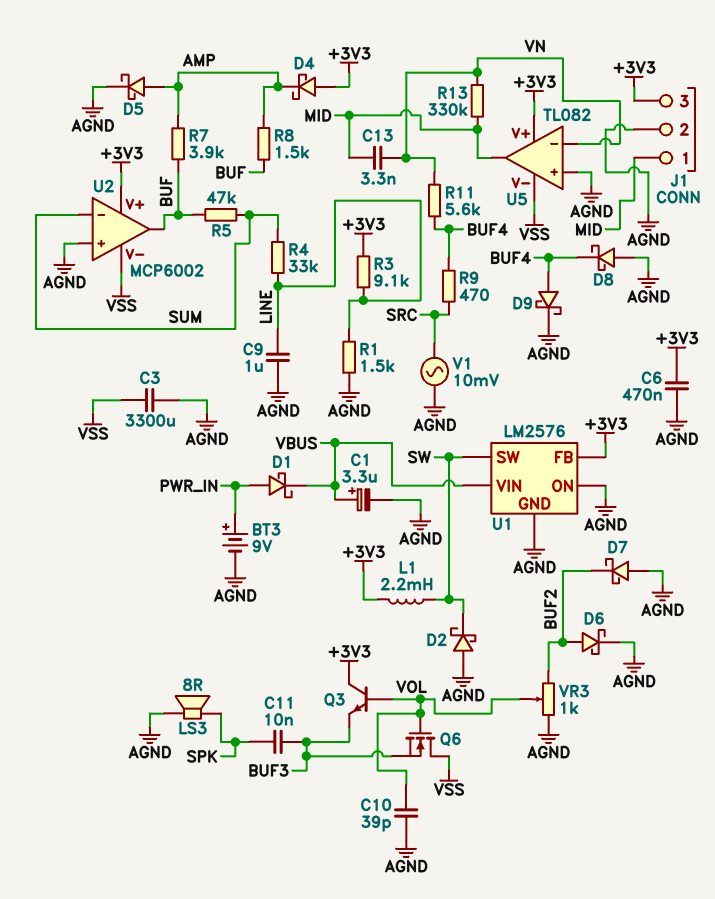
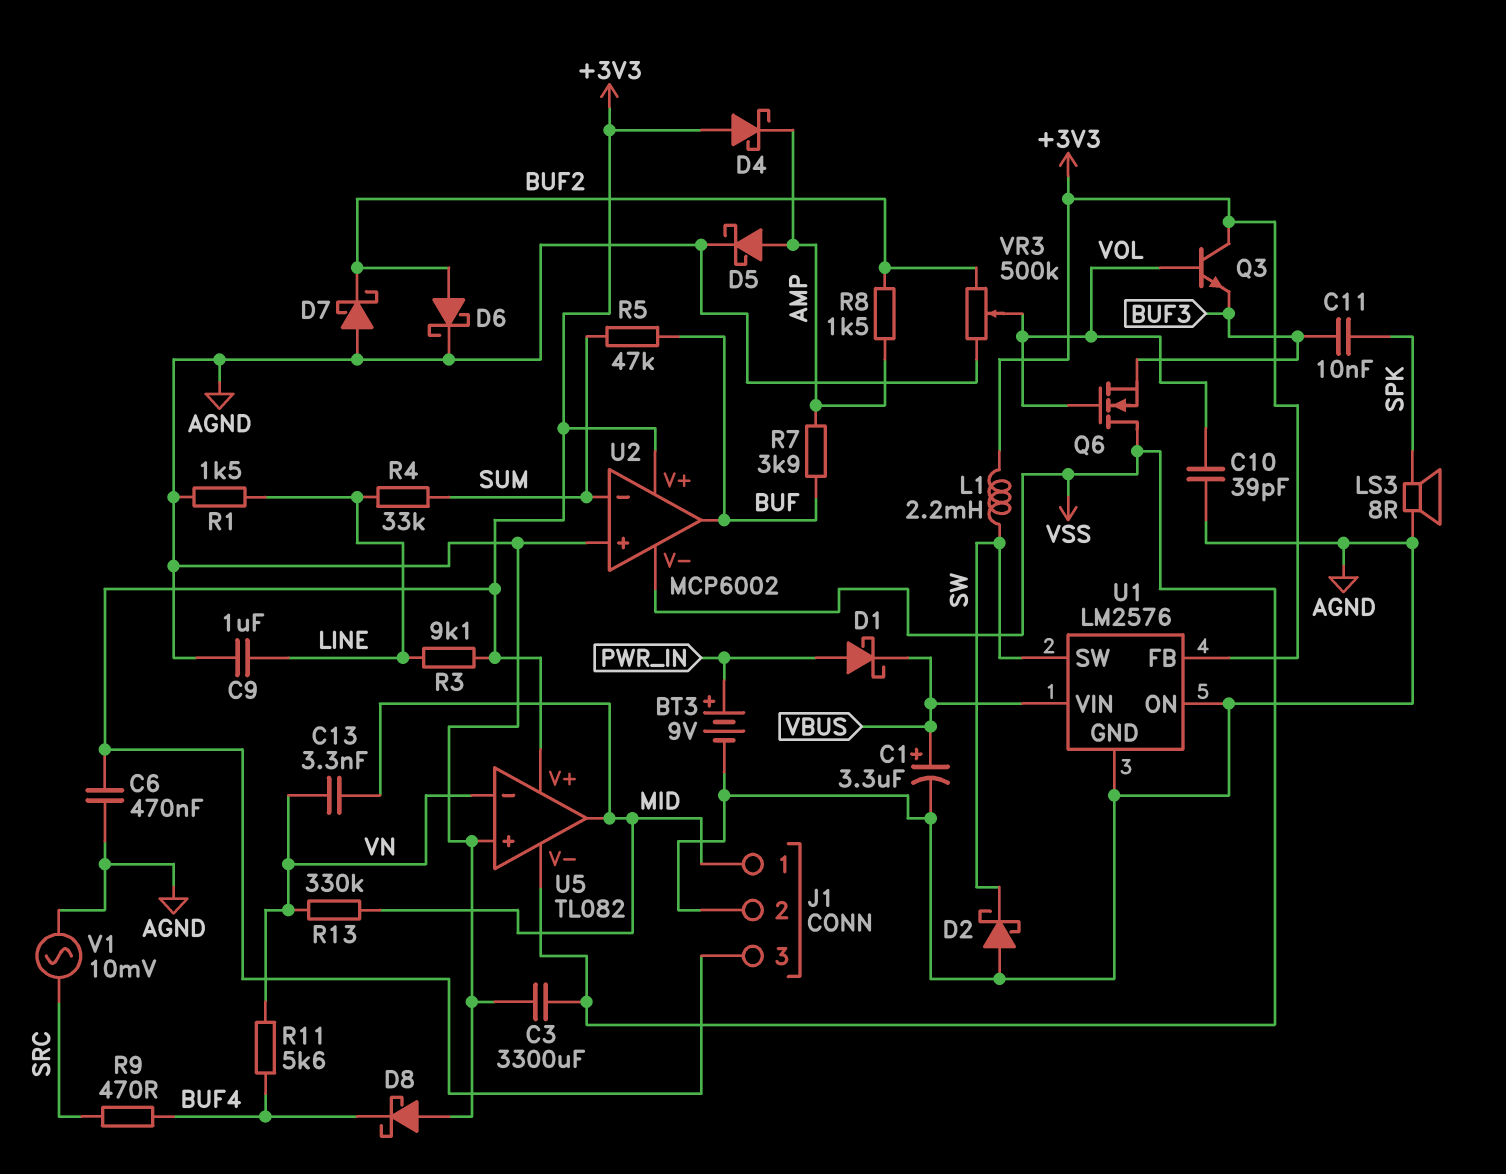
D9: schottky (A BUF4, K AGND) -> none
R8: 1.5k (AMP, BUF) -> 1.5k (AMP, BUF2)
VR3: 1k (AGND, BUF2, wiper VOL) -> 500k (AGND, BUF2, wiper VOL)

